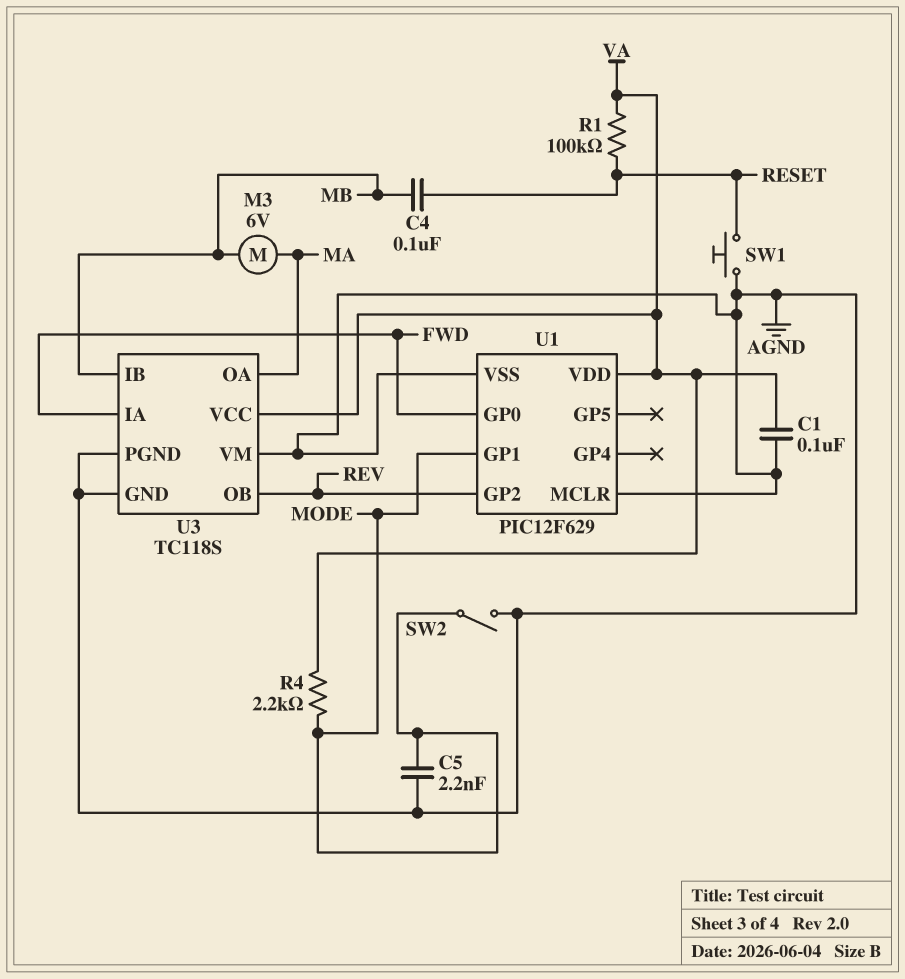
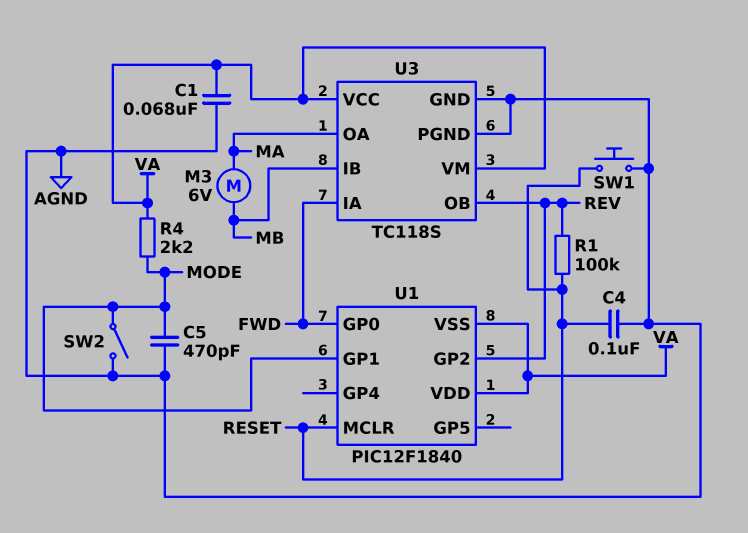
C1: 100nF (AGND, VA) -> 68nF (AGND, VA)
C4: 100nF (MB, RESET) -> 100nF (AGND, RESET)
C5: 2.2nF (AGND, MODE) -> 470pF (AGND, MODE)
R1: 100k (RESET, VA) -> 100k (RESET, REV)
U1: PIC12F629 -> PIC12F1840
U1 pin MCLR: AGND -> RESET
U1 pin VSS: AGND -> VA
U3 pin VM: AGND -> VA

